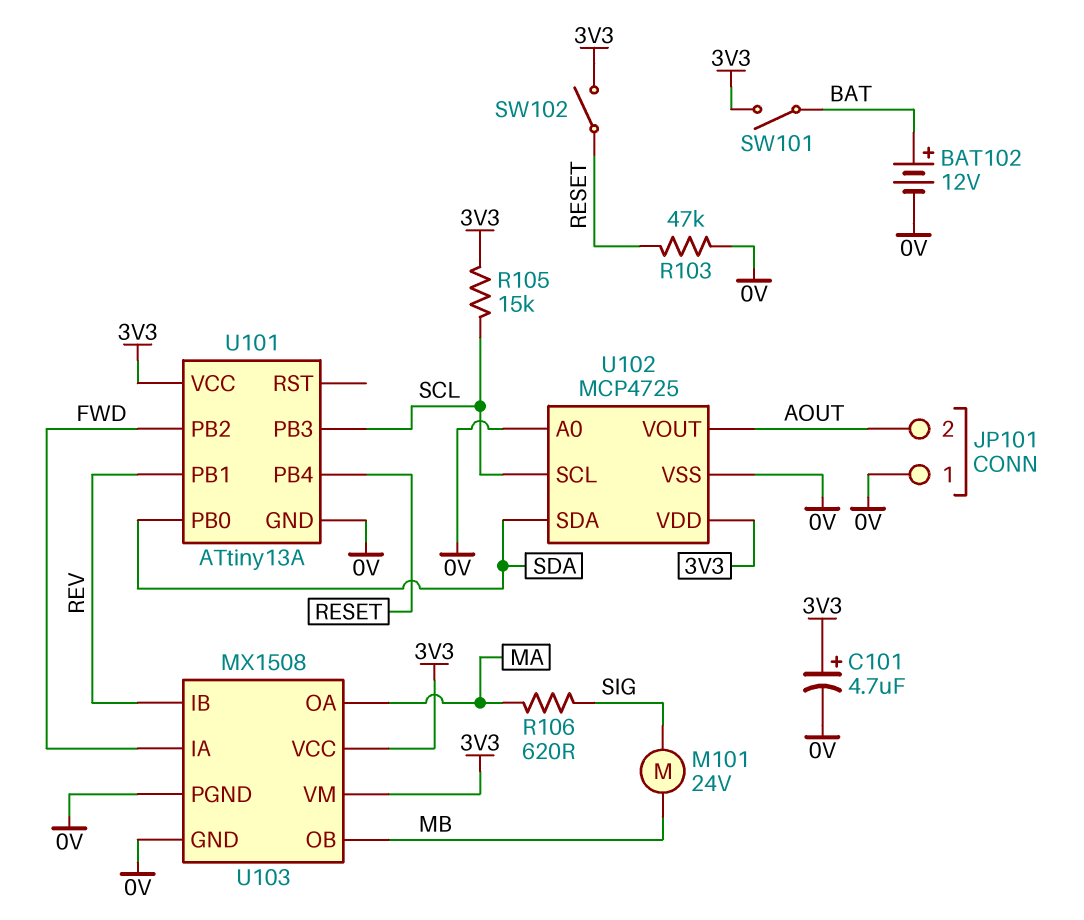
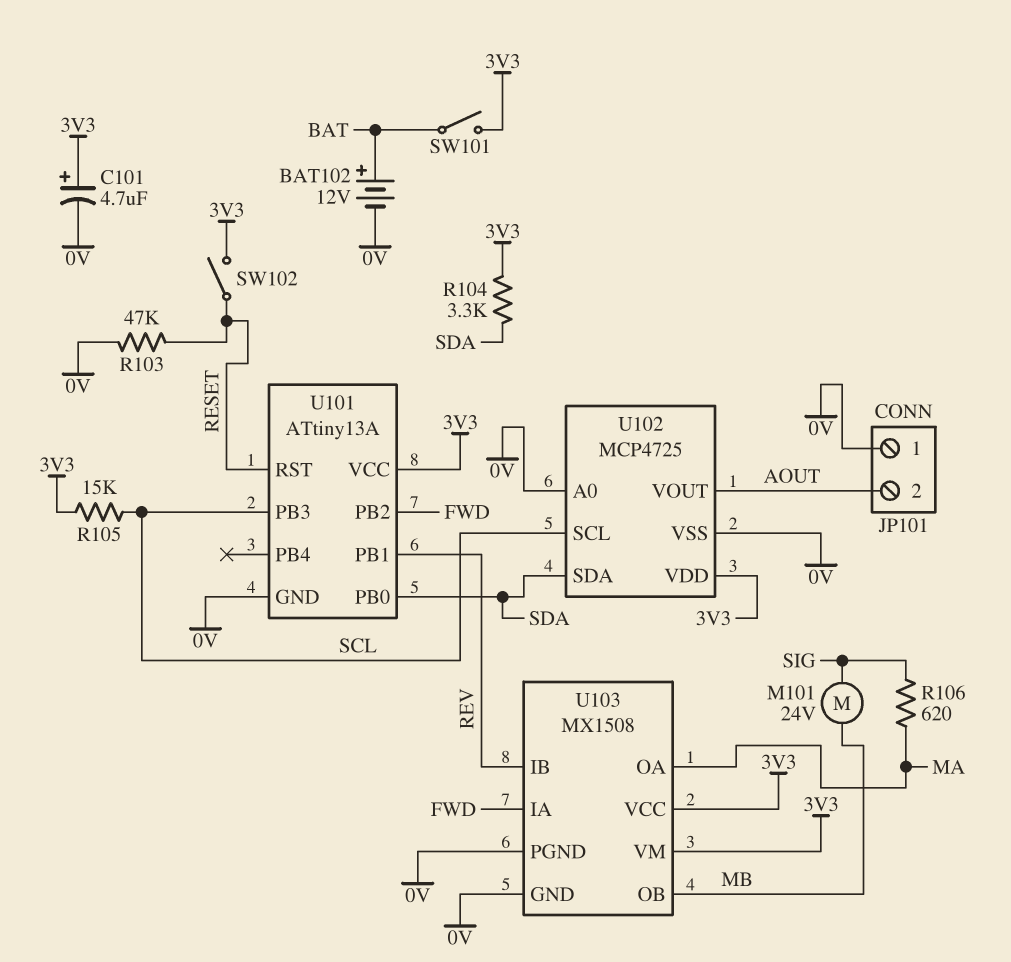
R104: none -> 3.3k (3V3, SDA)
U101 pin PB4: RESET -> none
U101 pin RST: none -> RESET

